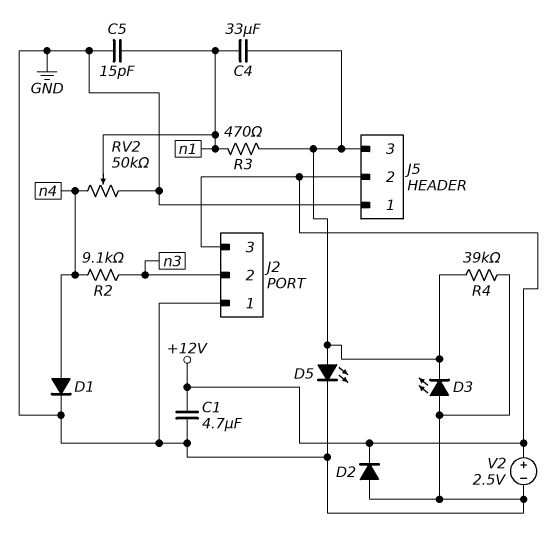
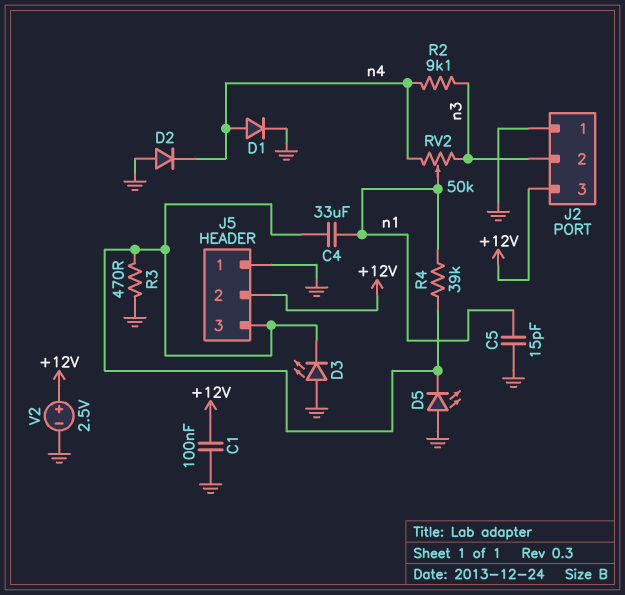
C1: 4.7uF (+12V, GND) -> 100nF (+12V, GND)
D2: diode (A GND, K +12V) -> diode (A GND, K n4)
D5: LED (A J5/3, K GND) -> LED (A GND, K J5/3)
R3: 470 (J5/3, n1) -> 470 (GND, J5/3)
R4: 39k (GND, J5/3) -> 39k (J5/3, n1)
RV2: 50k (GND, n4, wiper n1) -> 50k (n3, n4, wiper n1)

